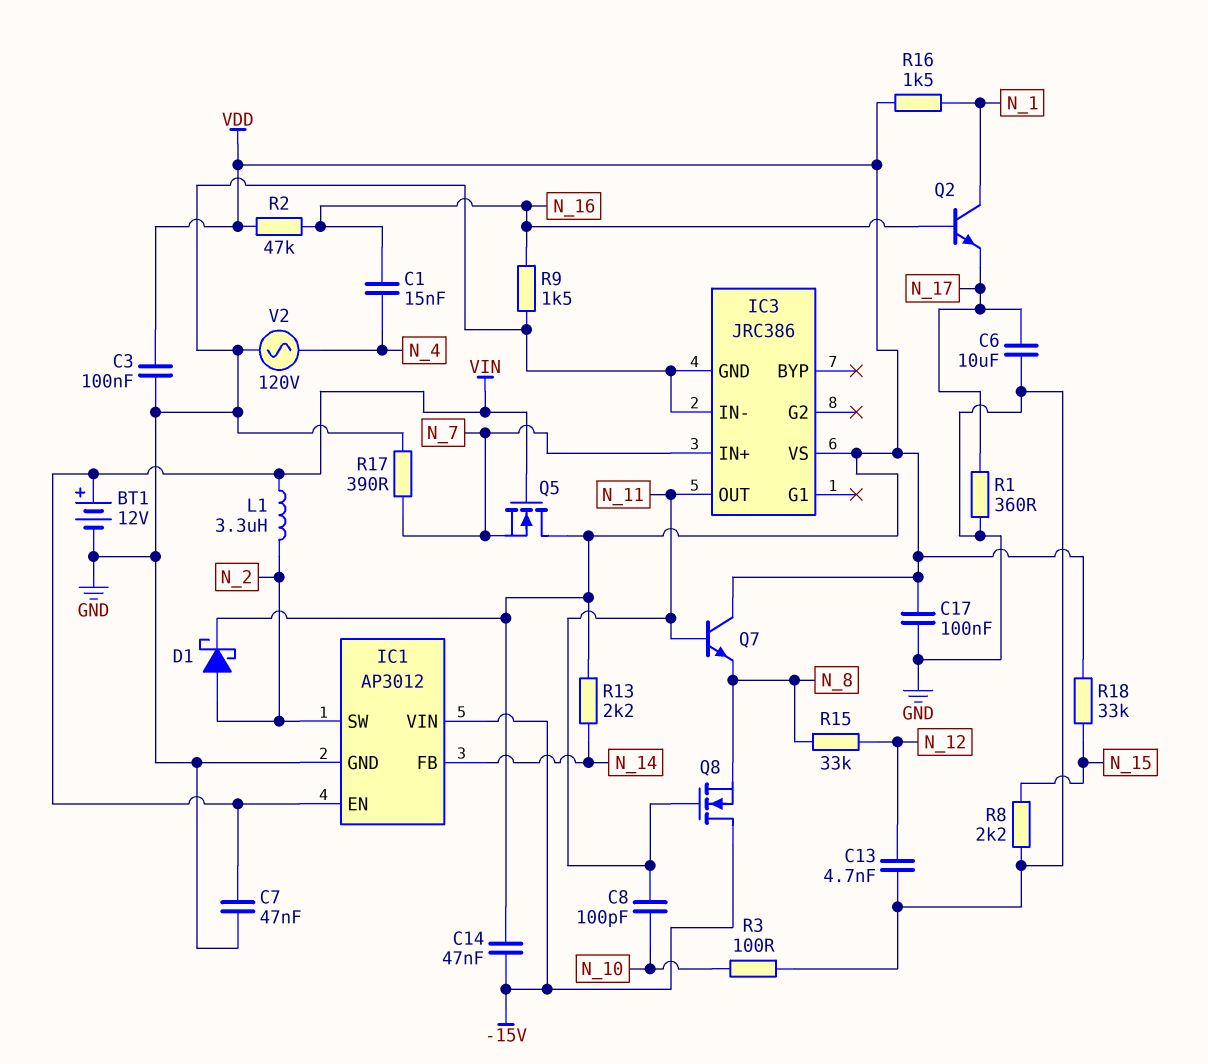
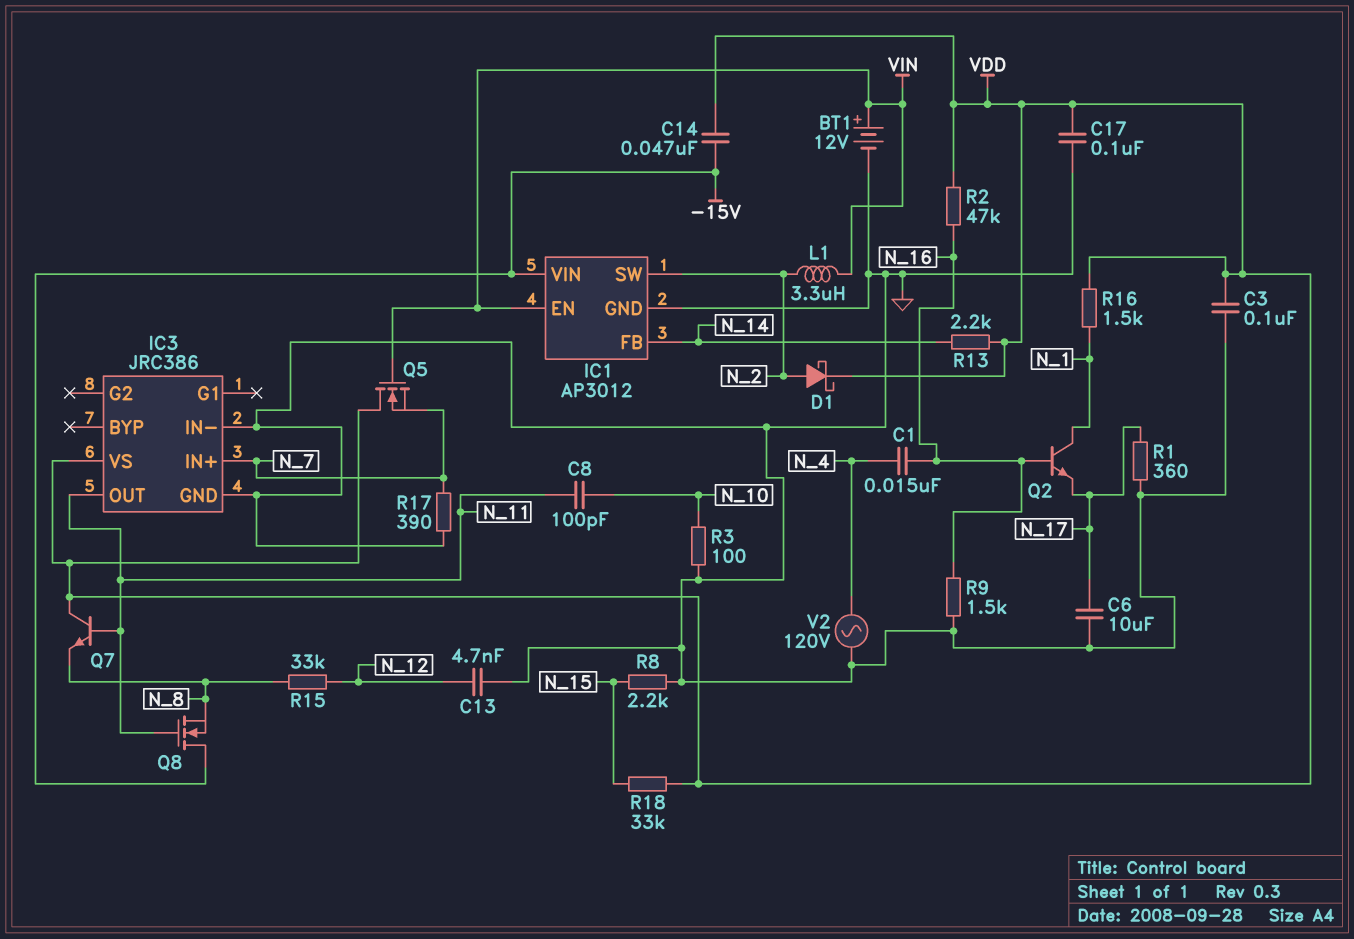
C7: 47nF (GND, VIN) -> none

